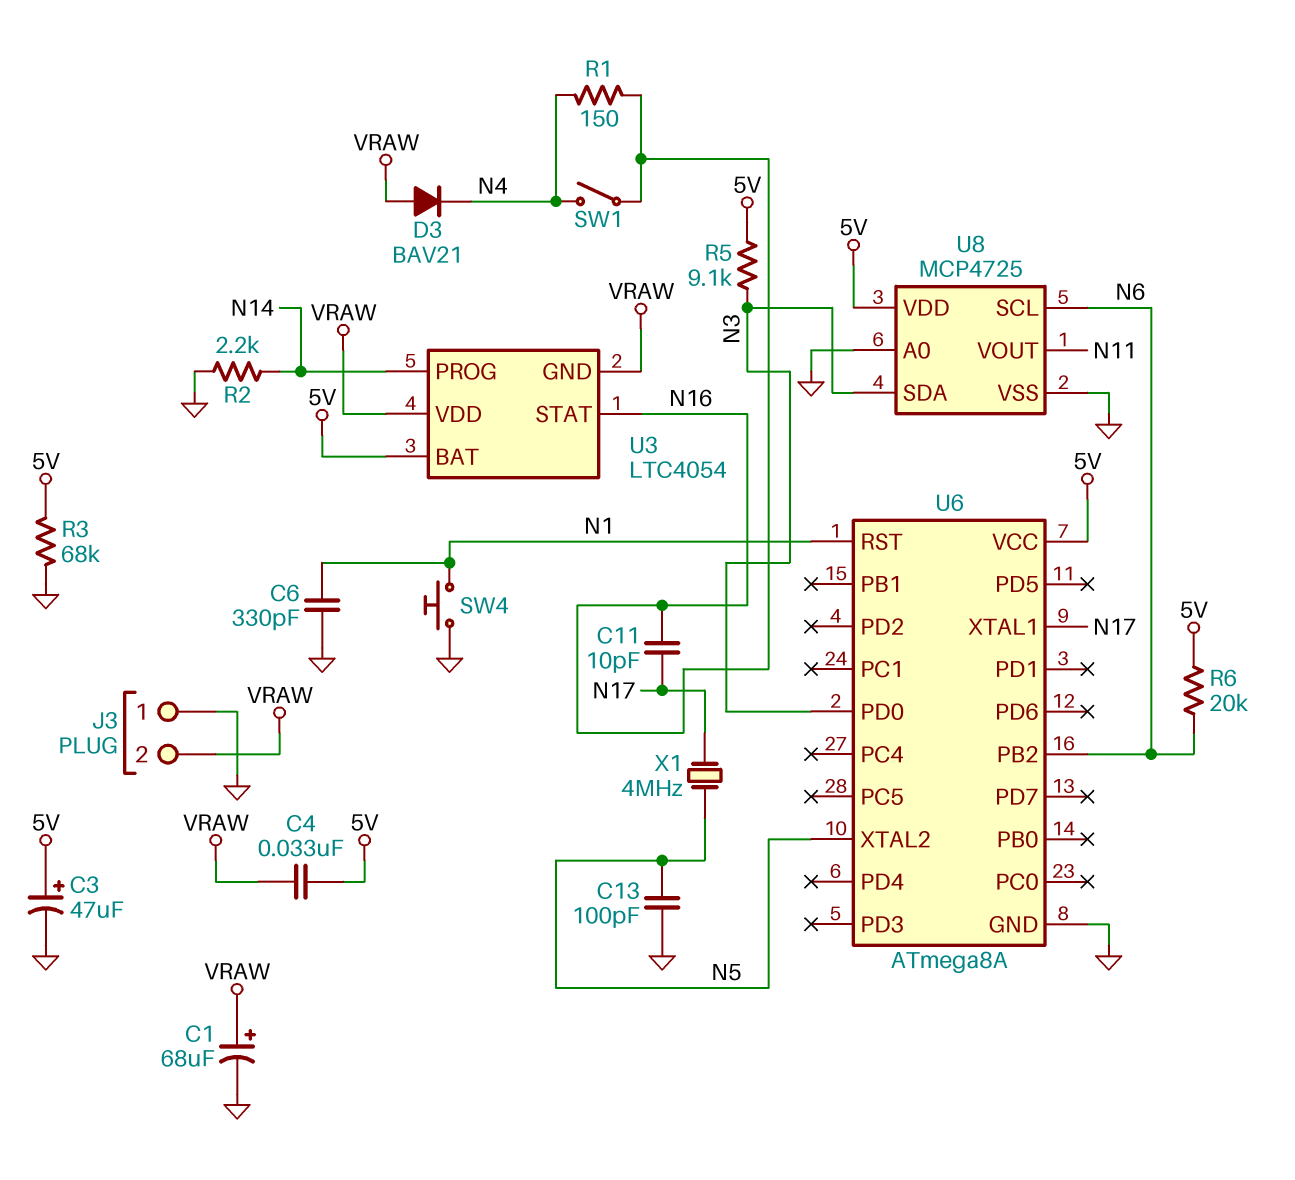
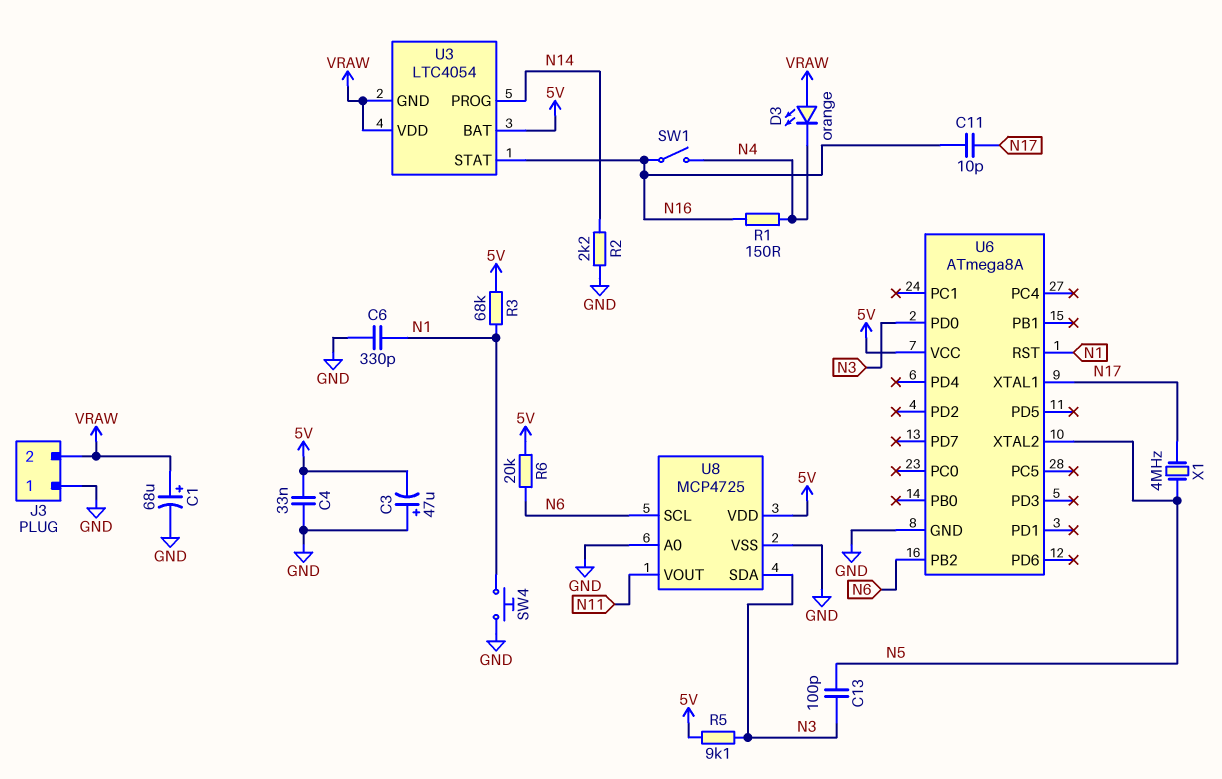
C3: 47uF (plus 5V, minus GND) -> 47uF (plus GND, minus 5V)
C4: 33nF (5V, VRAW) -> 33nF (5V, GND)
C13: 100pF (GND, N5) -> 100pF (N3, N5)
D3: diode BAV21 (A VRAW, K N4) -> LED orange (A VRAW, K N4)
R3: 68k (5V, GND) -> 68k (5V, N1)

